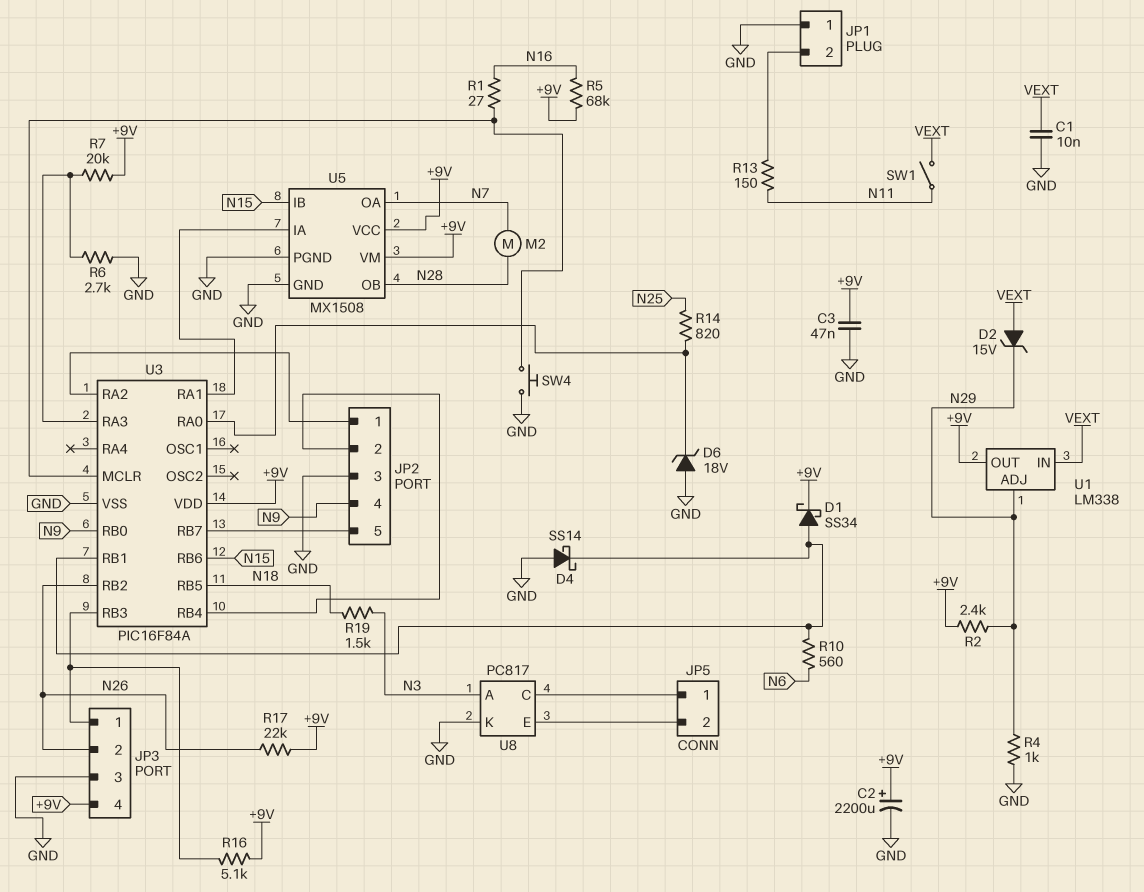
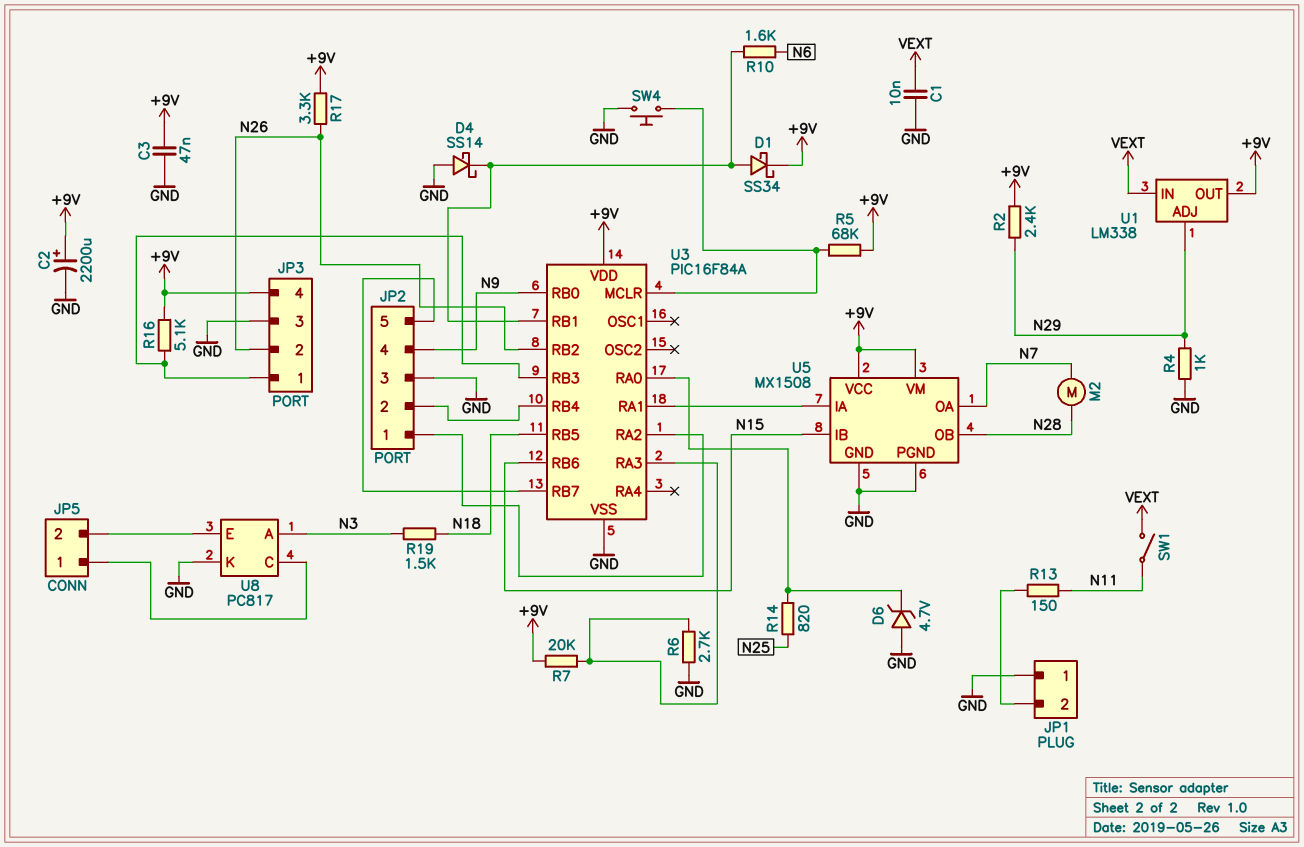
D2: zener 15V (A VEXT, K N29) -> none
D6: zener 18V (A GND, K U3/RA0) -> zener 4.7V (A GND, K U3/RA0)
R1: 27 (N16, U3/MCLR) -> none
R5: 68k (+9V, N16) -> 68k (+9V, U3/MCLR)
R10: 560 (N6, U3/RB1) -> 1.6k (N6, U3/RB1)
R17: 22k (+9V, N26) -> 3.3k (+9V, N26)

